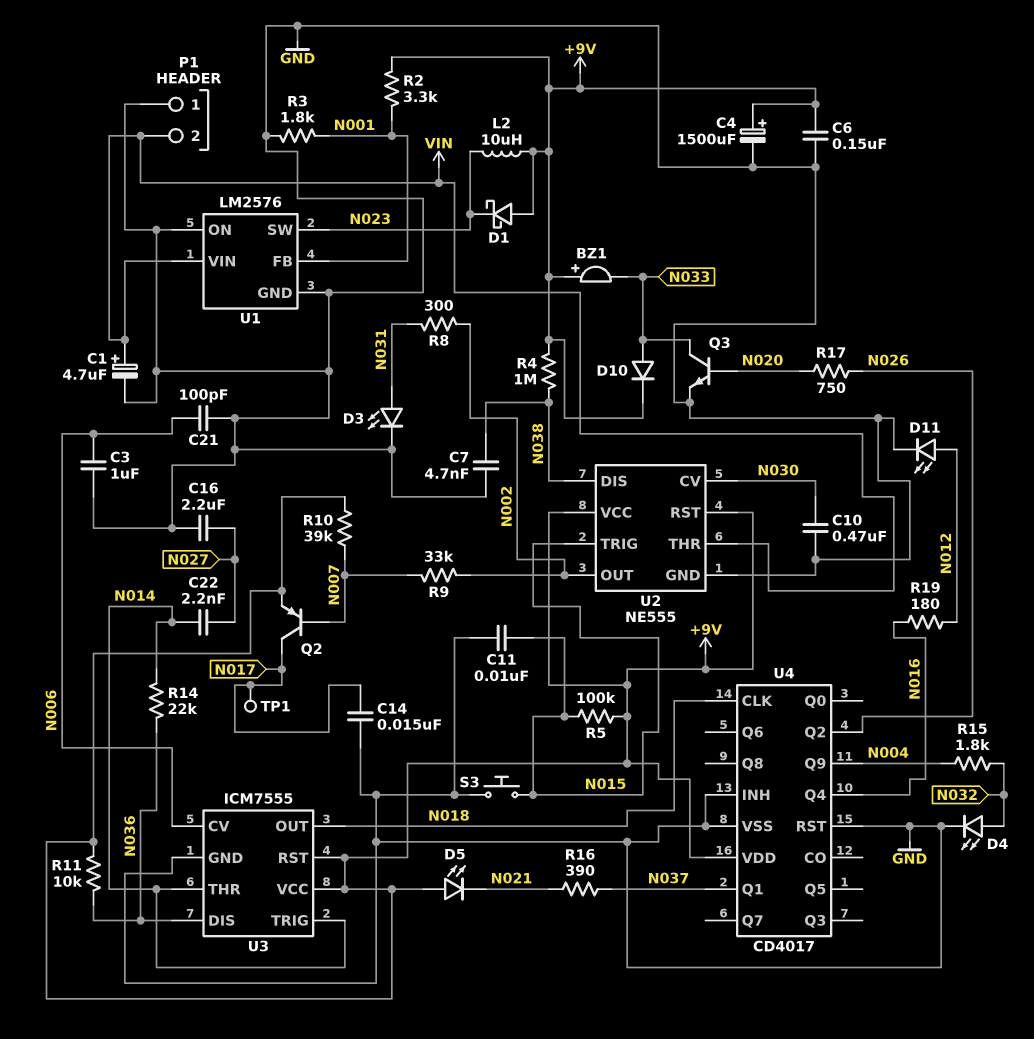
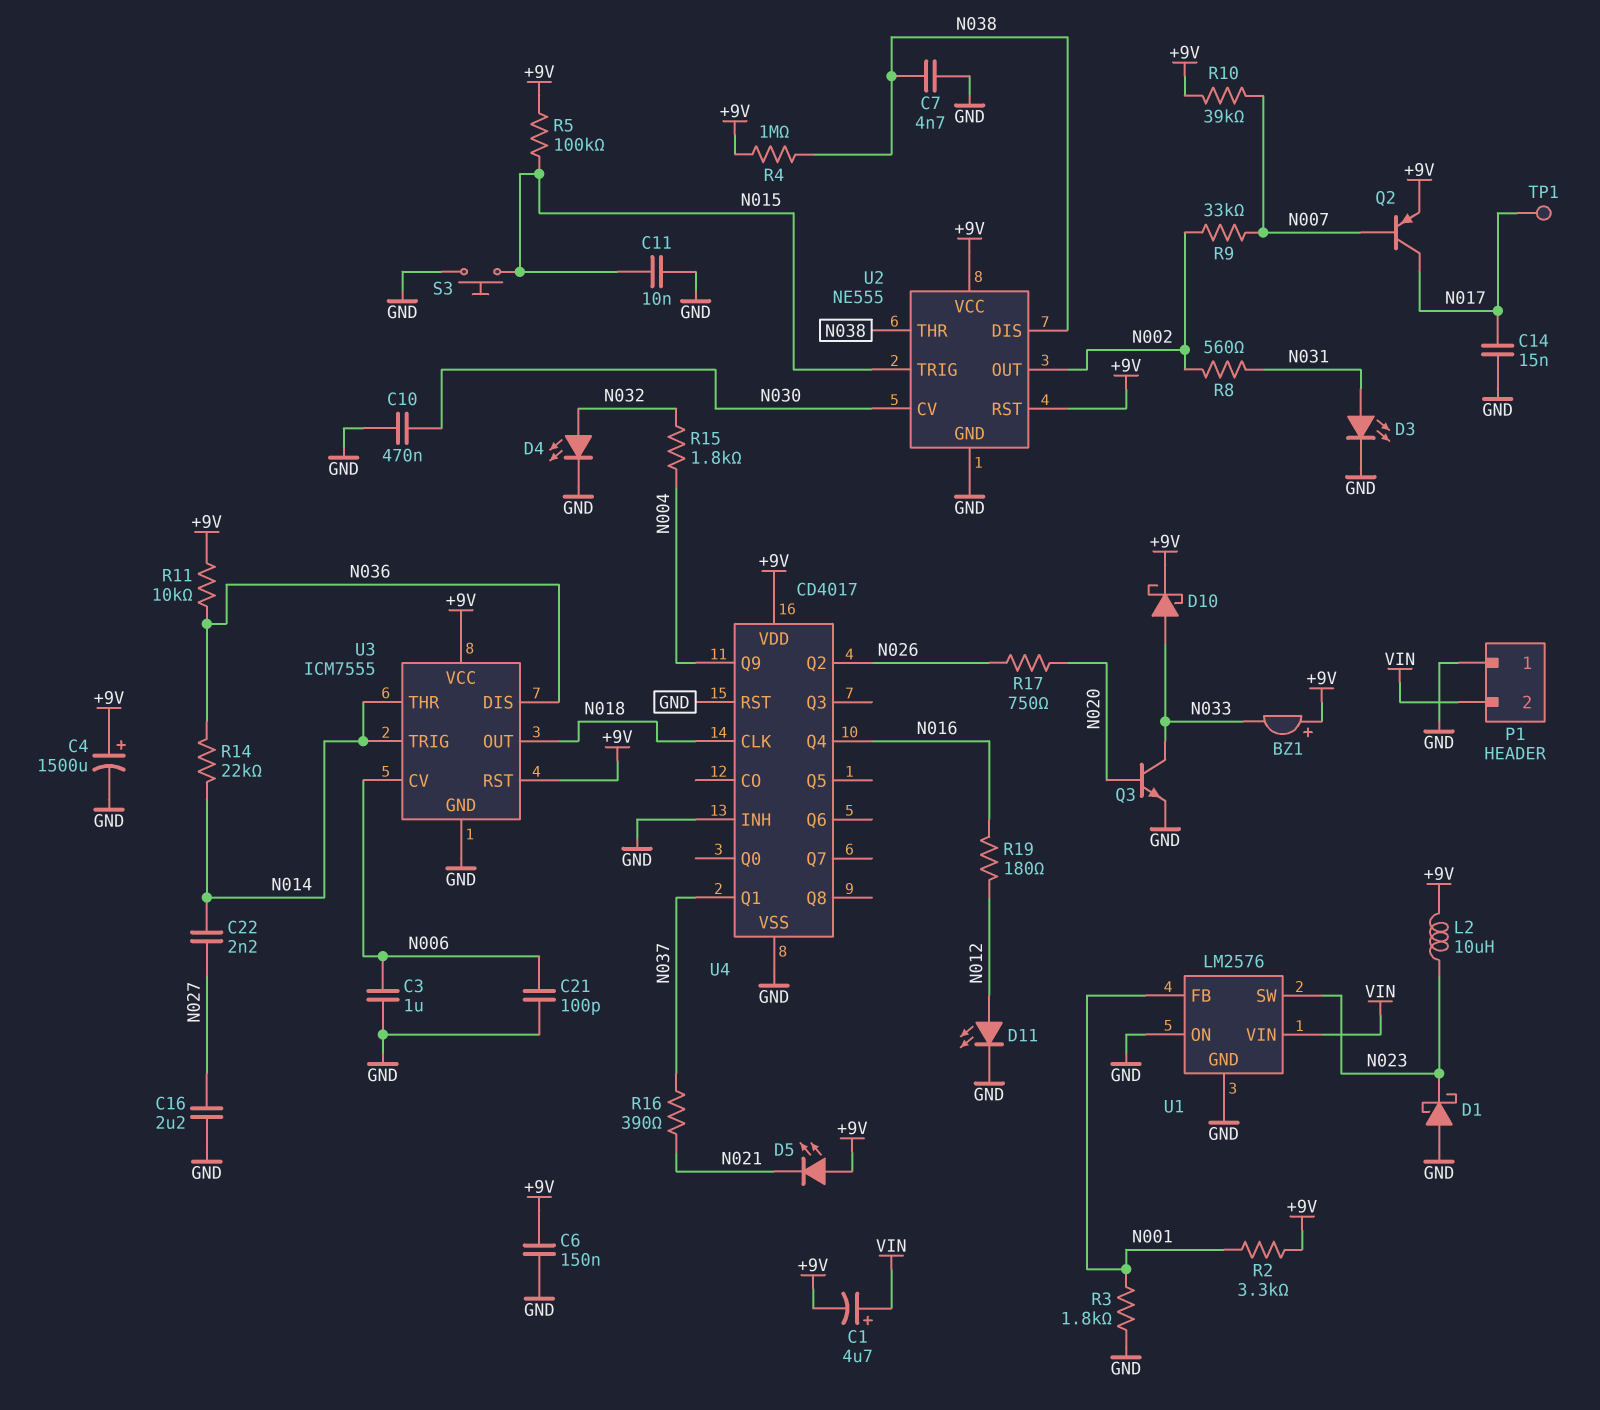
C1: 4.7uF (plus VIN, minus GND) -> 4.7uF (plus VIN, minus +9V)
D1: schottky (A +9V, K N023) -> schottky (A GND, K N023)
D10: diode (A N033, K +9V) -> schottky (A N033, K +9V)
R8: 300 (N002, N031) -> 560 (N002, N031)
U2 pin THR: VIN -> N038

